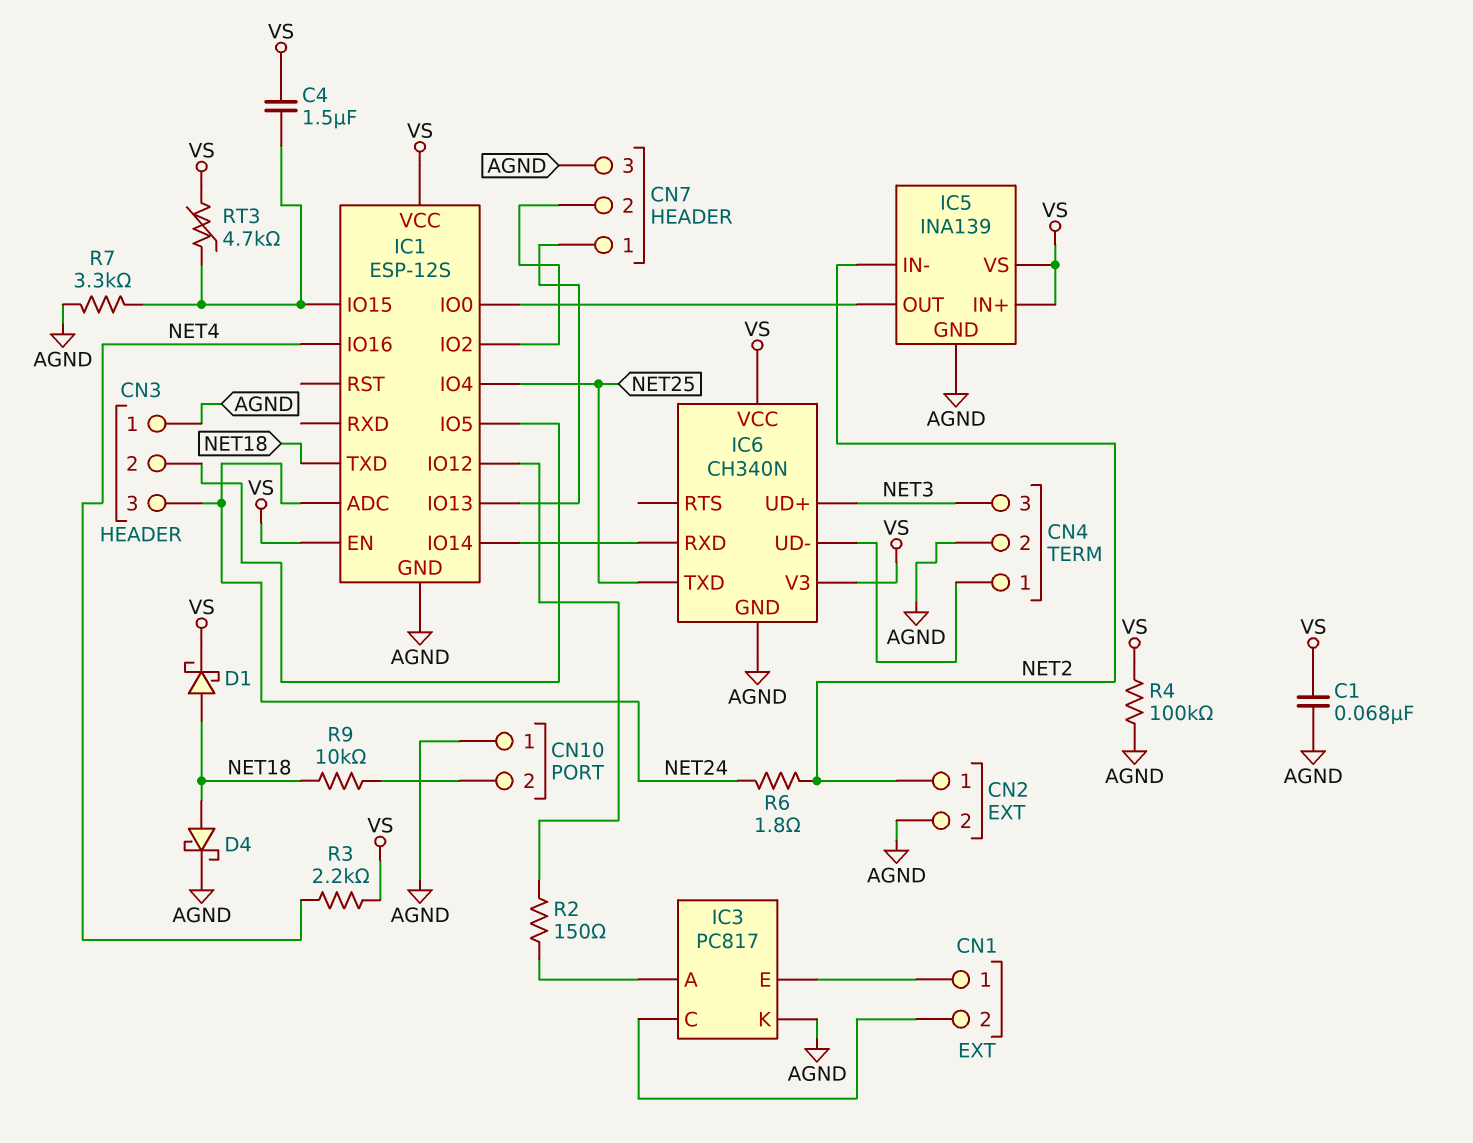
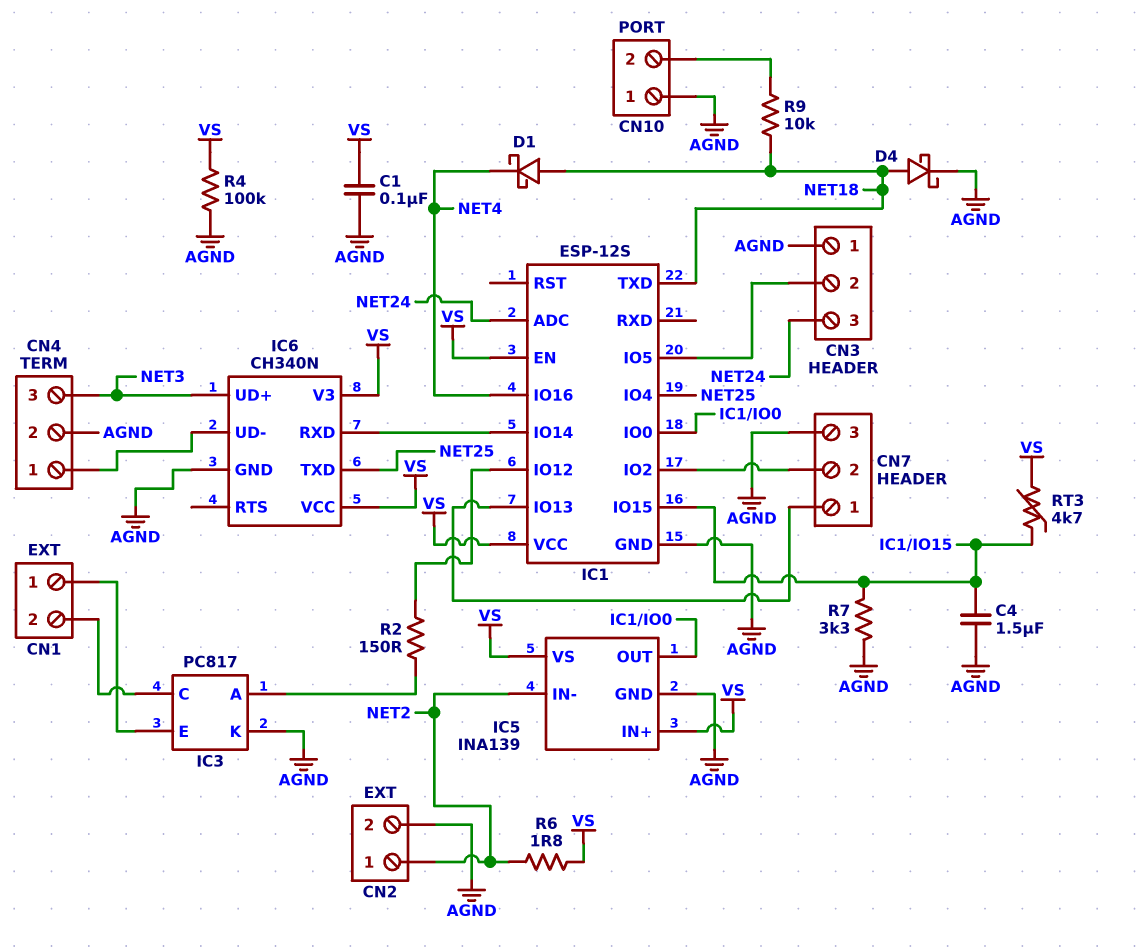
C1: 68nF (AGND, VS) -> 100nF (AGND, VS)
C4: 1.5uF (IC1/IO15, VS) -> 1.5uF (AGND, IC1/IO15)
D1: schottky (A NET18, K VS) -> schottky (A NET18, K NET4)
R3: 2.2k (NET4, VS) -> none
R6: 1.8 (NET2, NET24) -> 1.8 (NET2, VS)

